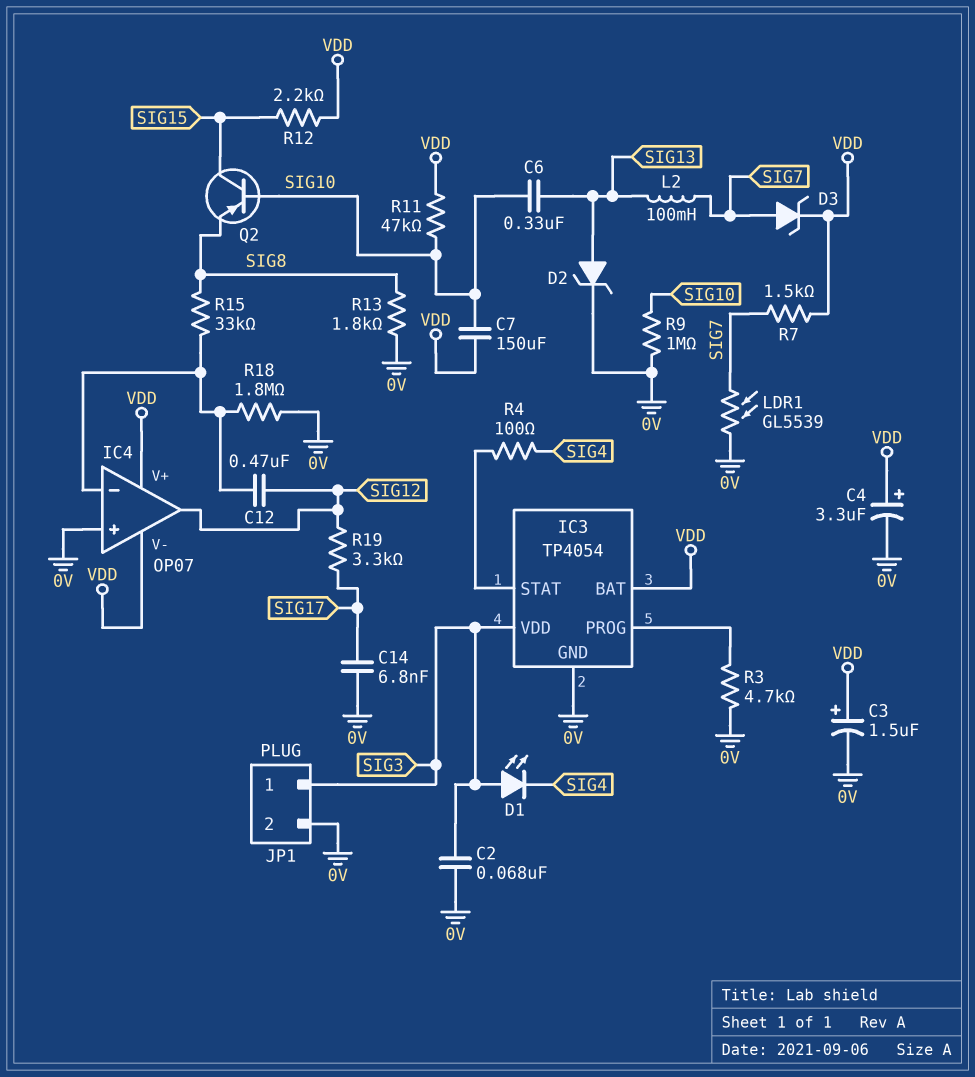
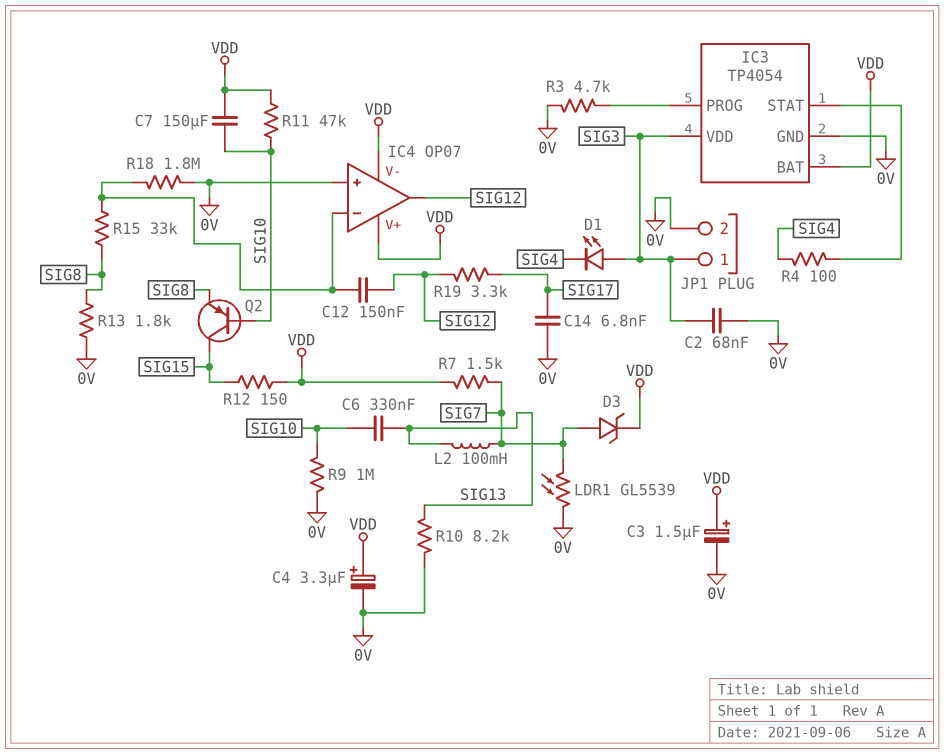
C12: 470nF (IC4/in-, SIG12) -> 150nF (IC4/in-, SIG12)
D2: zener (A SIG13, K 0V) -> none
R10: none -> 8.2k (0V, SIG13)
R12: 2.2k (SIG15, VDD) -> 150 (SIG15, VDD)

